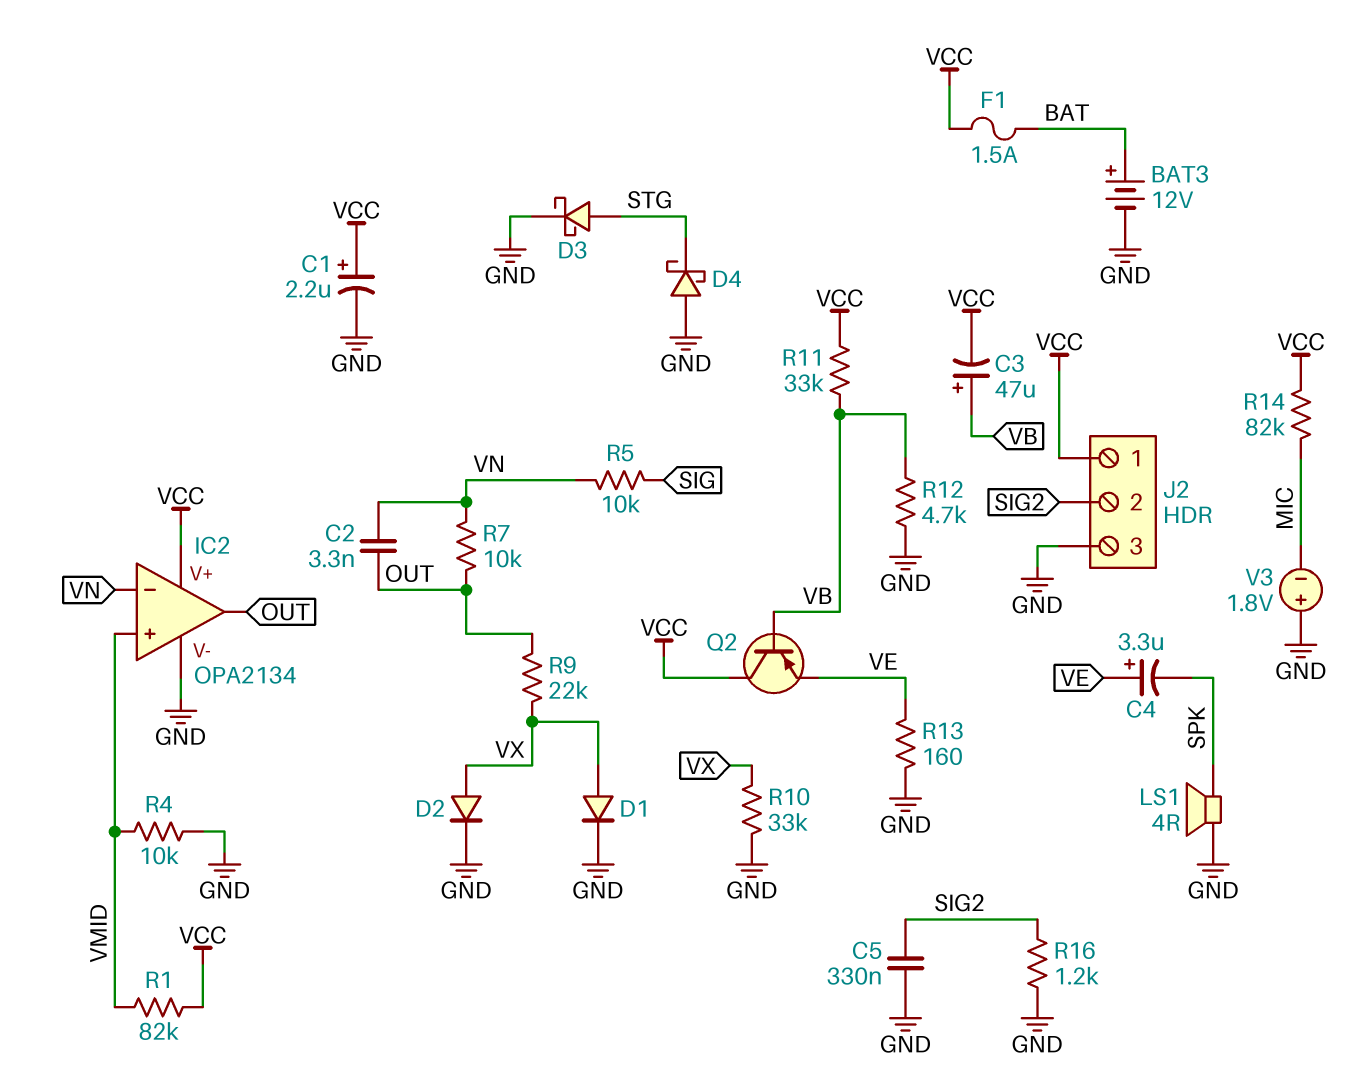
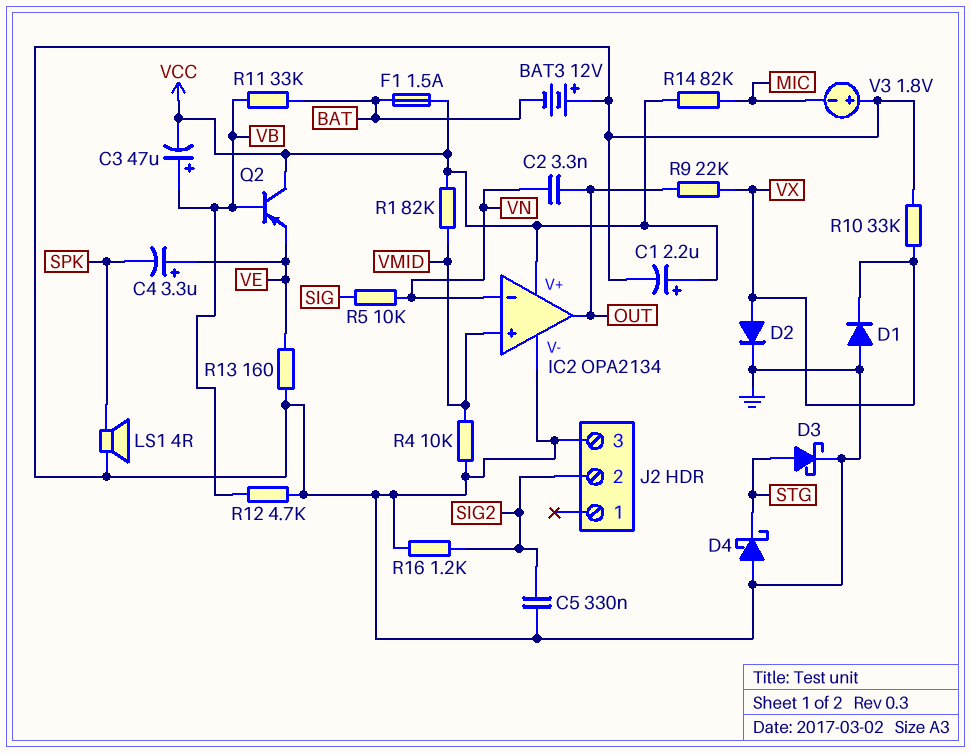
BAT3: 12V (plus BAT, minus GND) -> 12V (plus GND, minus BAT)
D1: diode (A VX, K GND) -> diode (A GND, K VX)
J2 pin 1: VCC -> none
R7: 10k (OUT, VN) -> none
R11: 33k (VB, VCC) -> 33k (BAT, VB)

